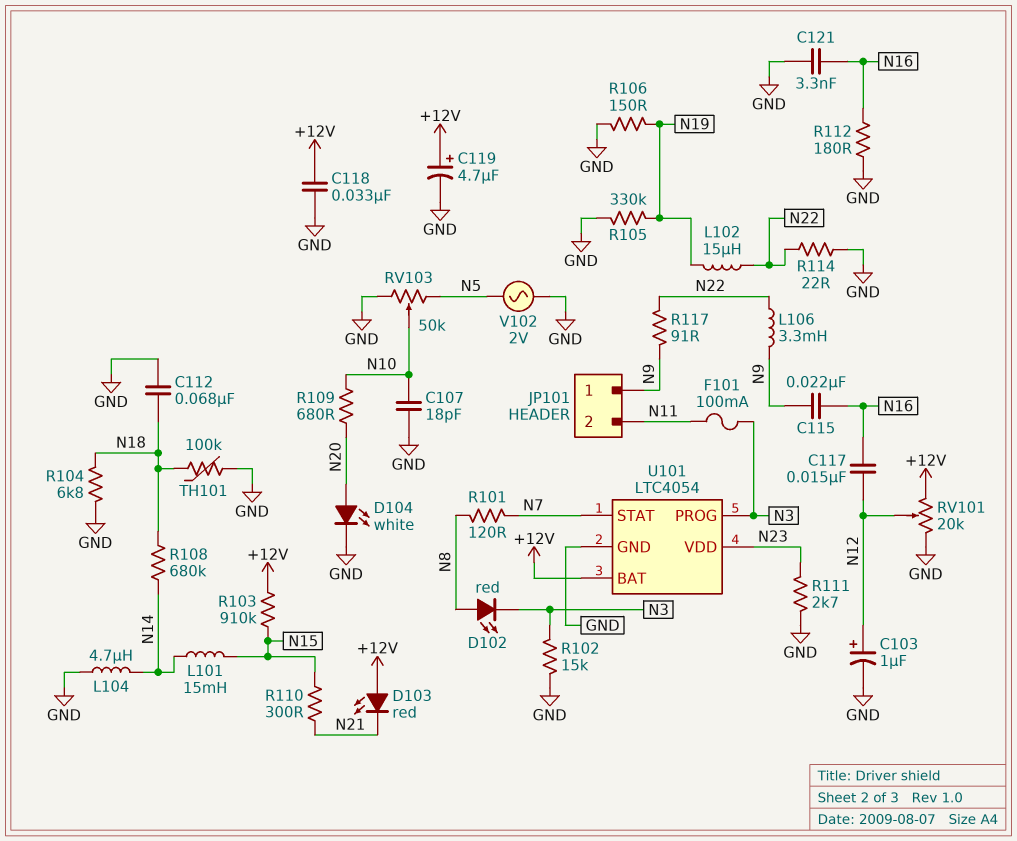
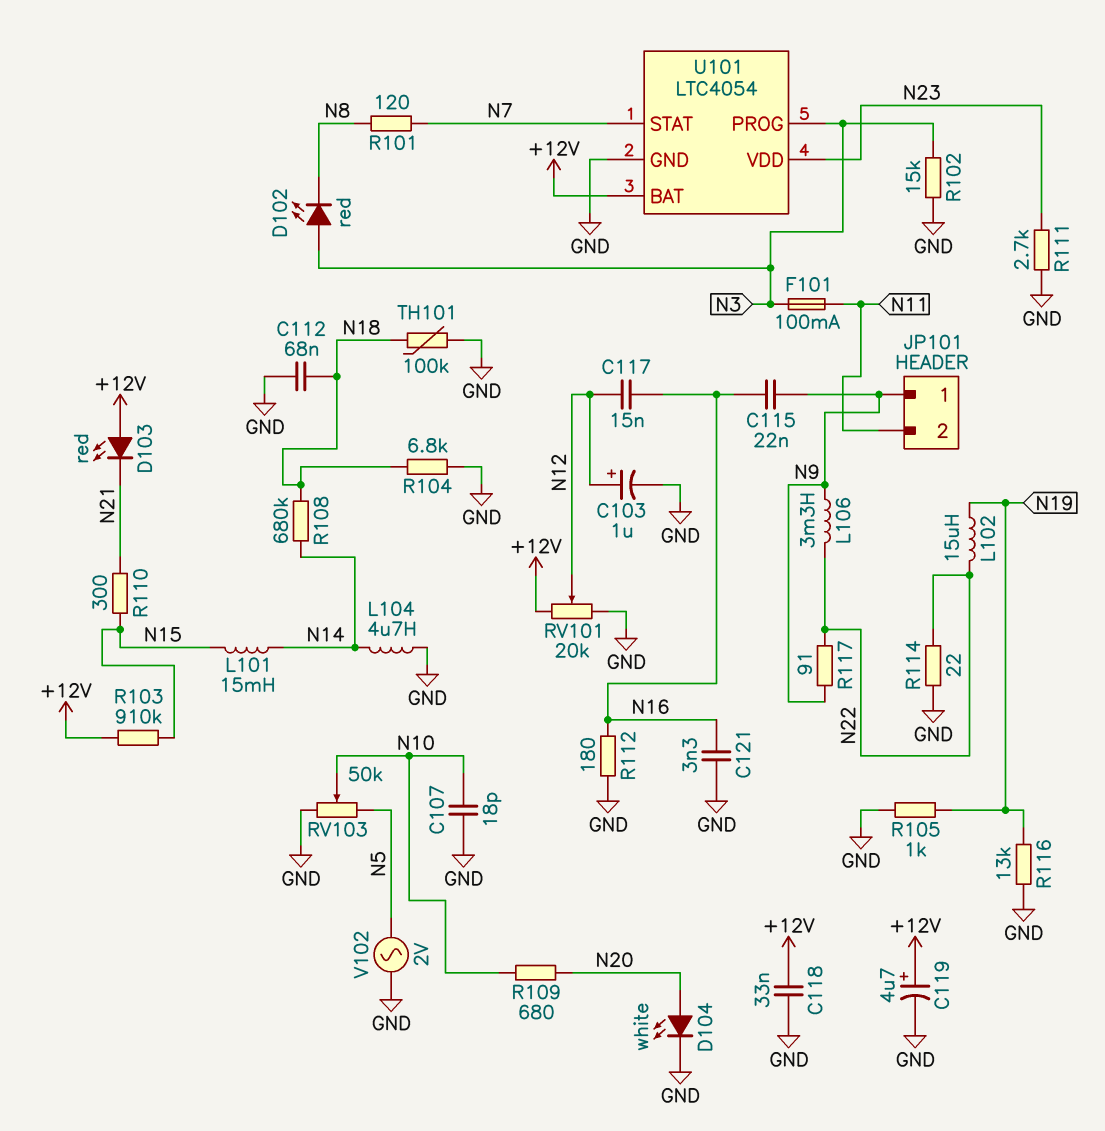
D102: LED red (A N8, K N3) -> LED red (A N3, K N8)
R105: 330k (GND, N19) -> 1k (GND, N19)
R106: 150 (GND, N19) -> none
R116: none -> 13k (GND, N19)

